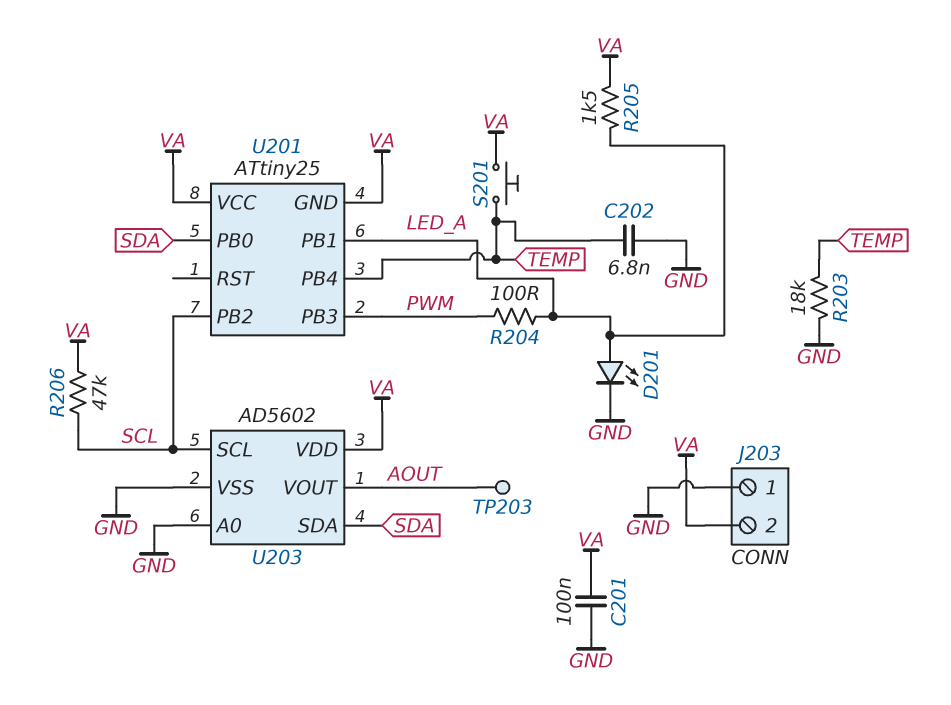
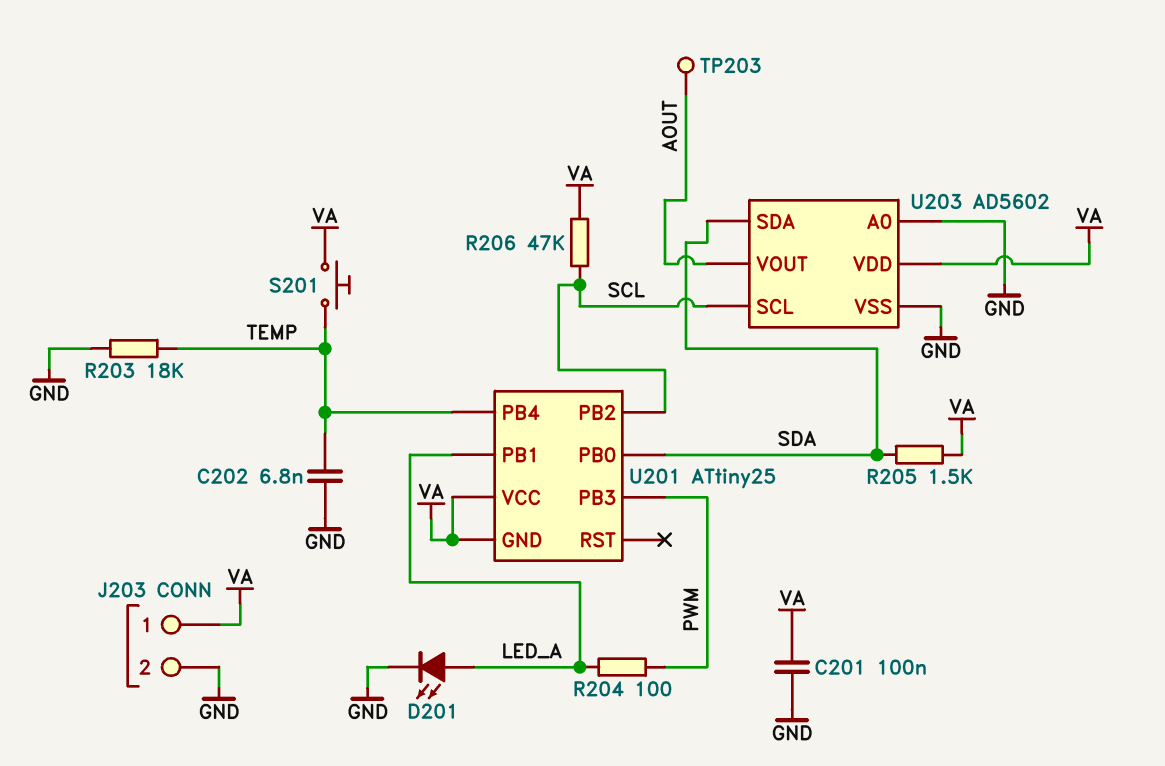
J203 pin 1: GND -> VA
J203 pin 2: VA -> GND
R205: 1.5k (LED_A, VA) -> 1.5k (SDA, VA)

